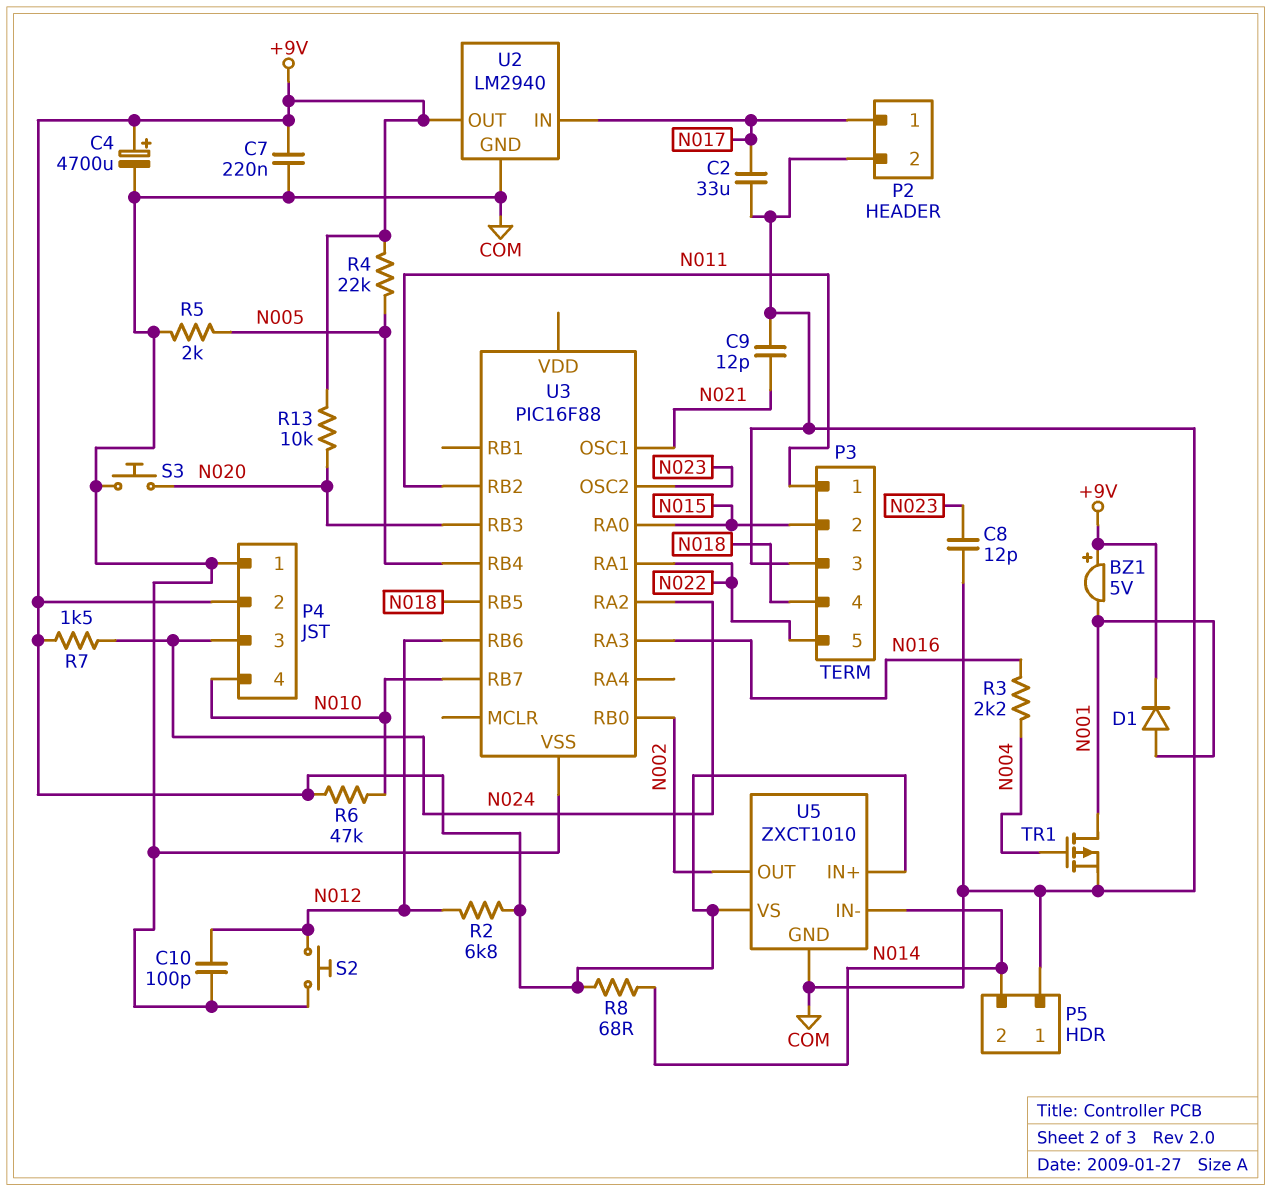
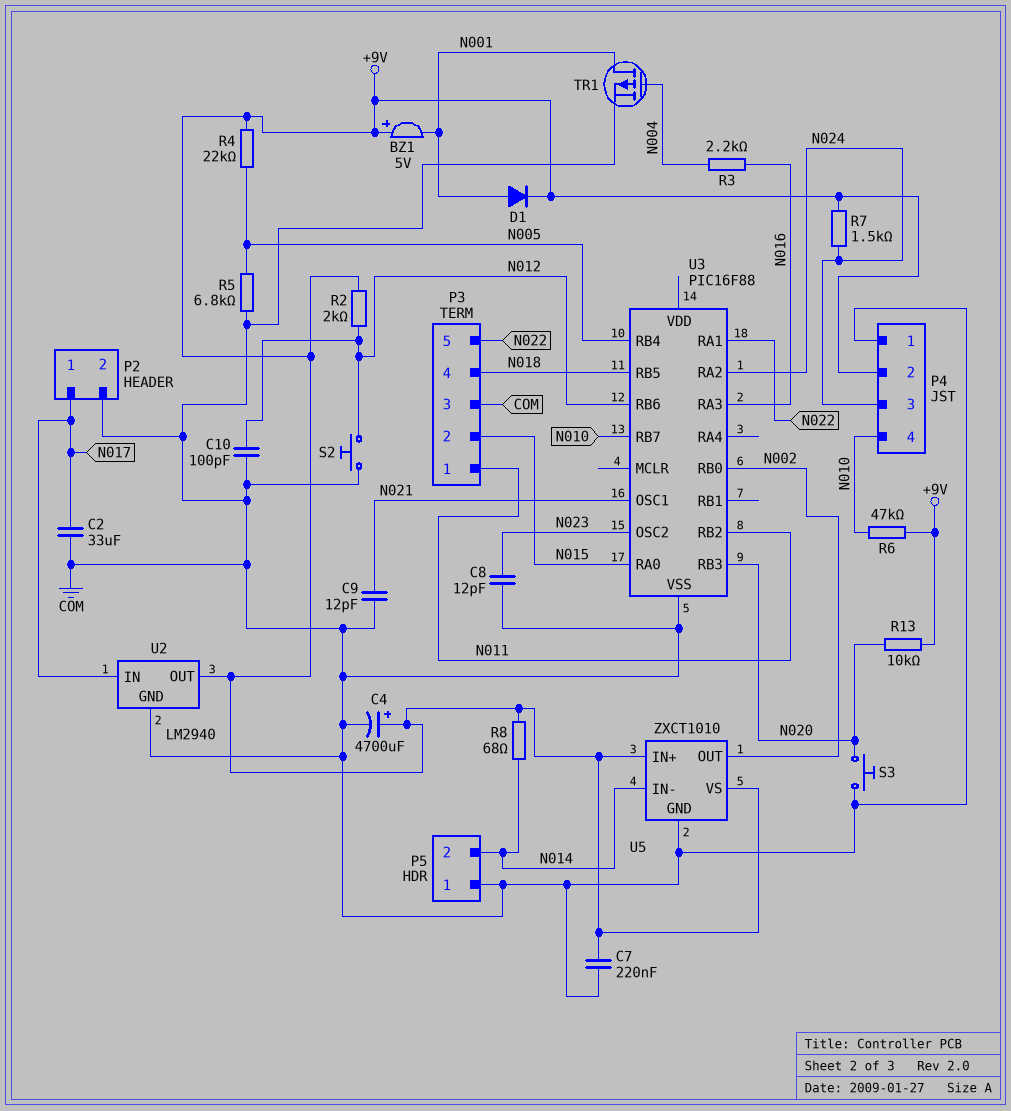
R2: 6.8k (+9V, N012) -> 2k (+9V, N012)
R5: 2k (COM, N005) -> 6.8k (COM, N005)

